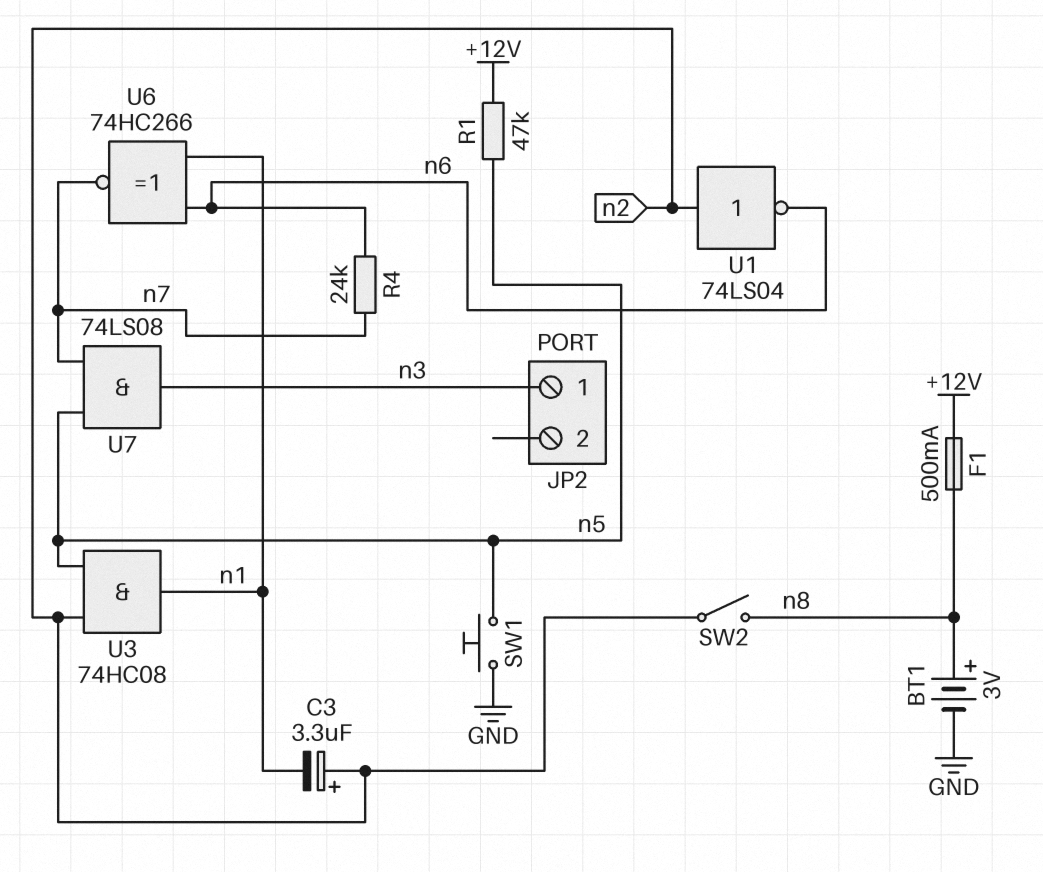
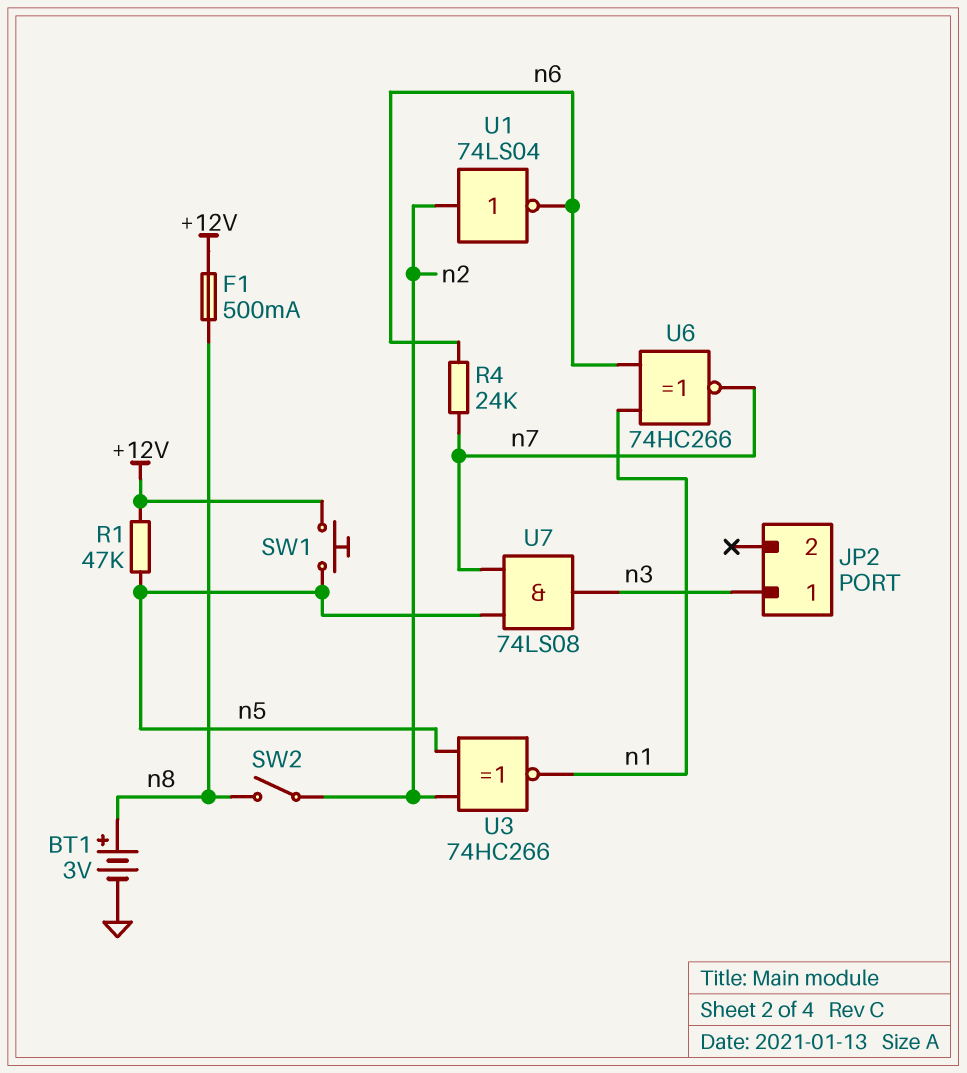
C3: 3.3uF (plus n2, minus n1) -> none
SW1: button (GND, n5) -> button (+12V, n5)
U3: AND 74HC08 (in n2, in n5, out n1) -> XNOR 74HC266 (in n2, in n5, out n1)

